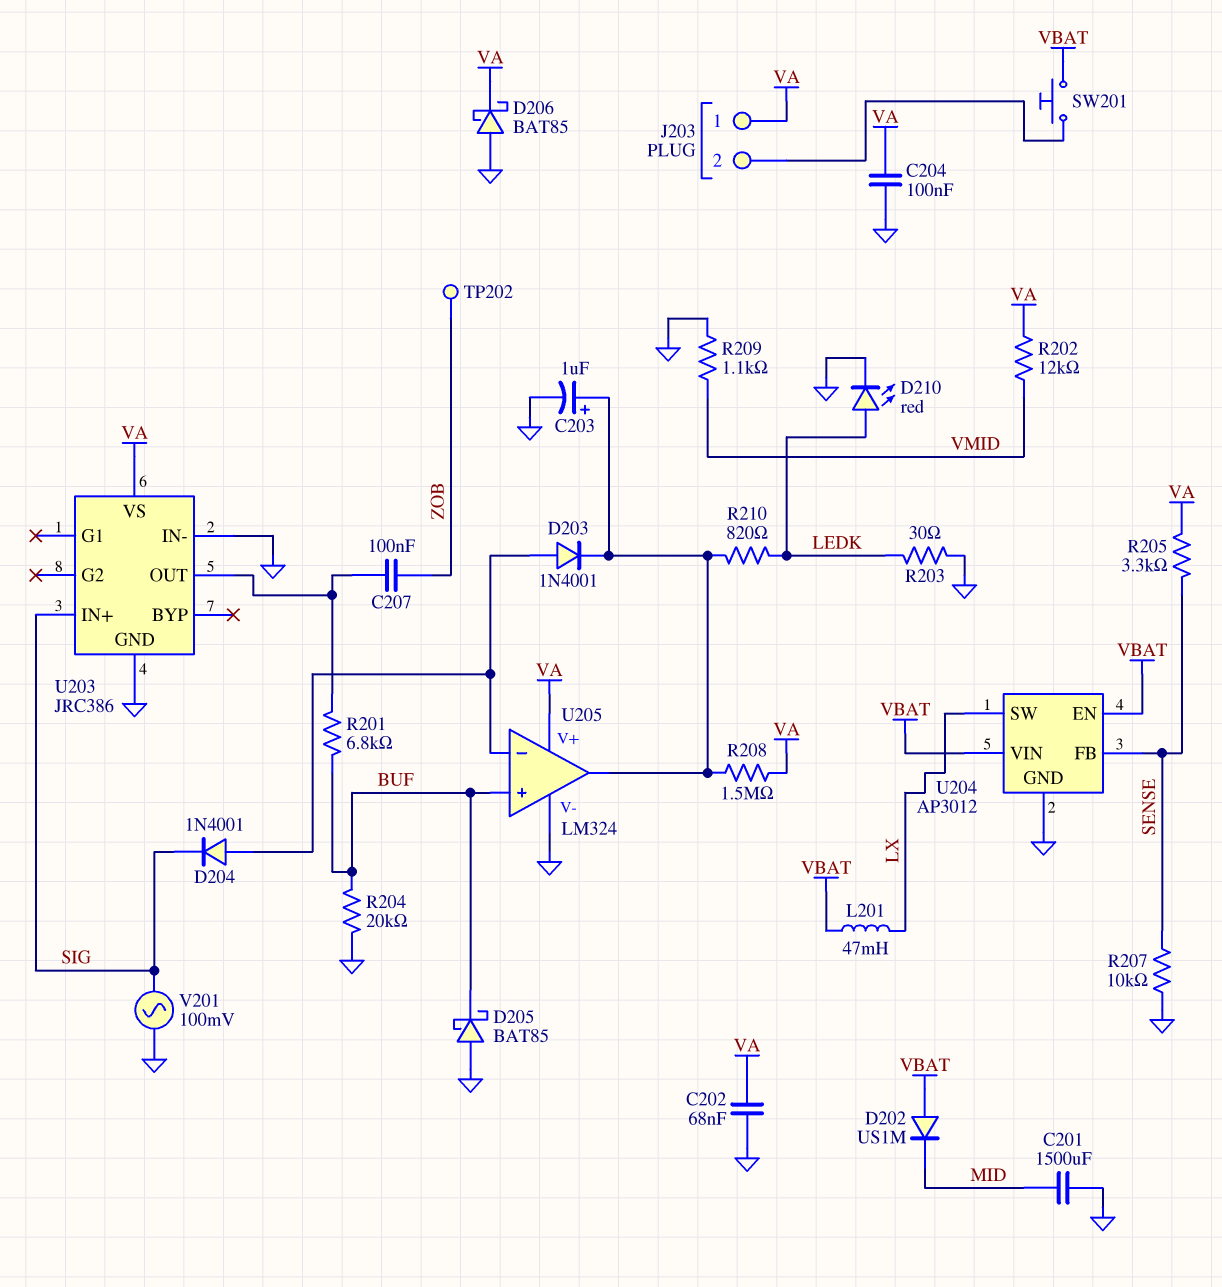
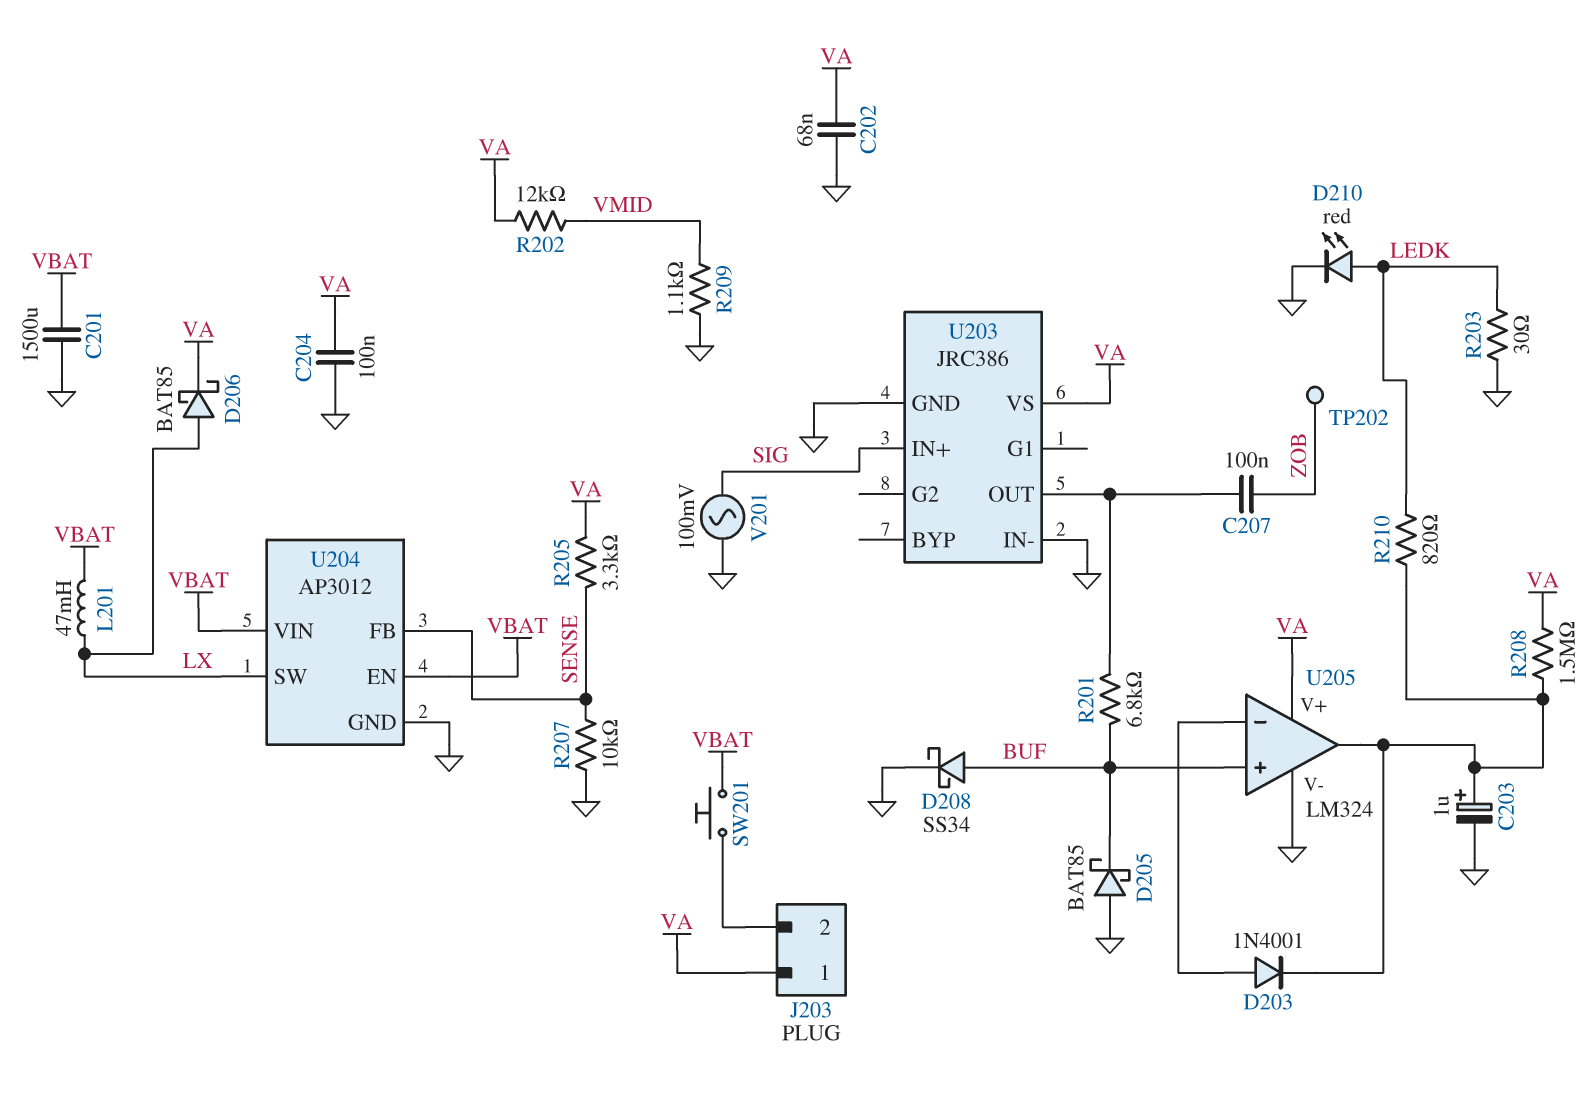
C201: 1500uF (GND, MID) -> 1500uF (GND, VBAT)
D202: diode US1M (A VBAT, K MID) -> none
D204: diode 1N4001 (A U205/in-, K SIG) -> none
D206: schottky BAT85 (A GND, K VA) -> schottky BAT85 (A LX, K VA)
D208: none -> schottky SS34 (A BUF, K GND)
R204: 20k (BUF, GND) -> none

